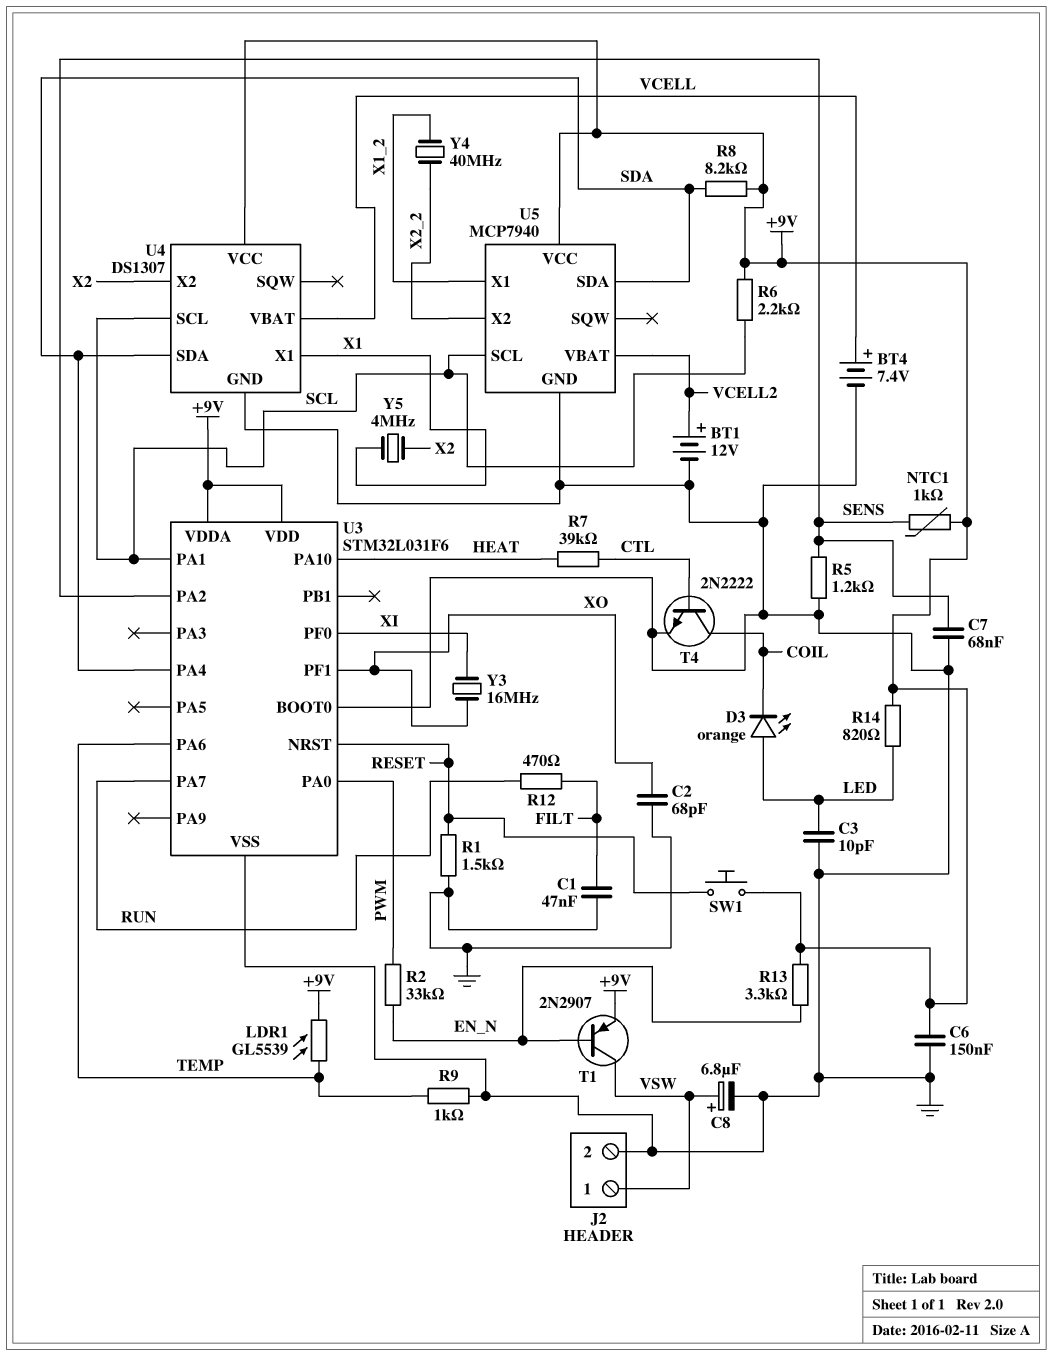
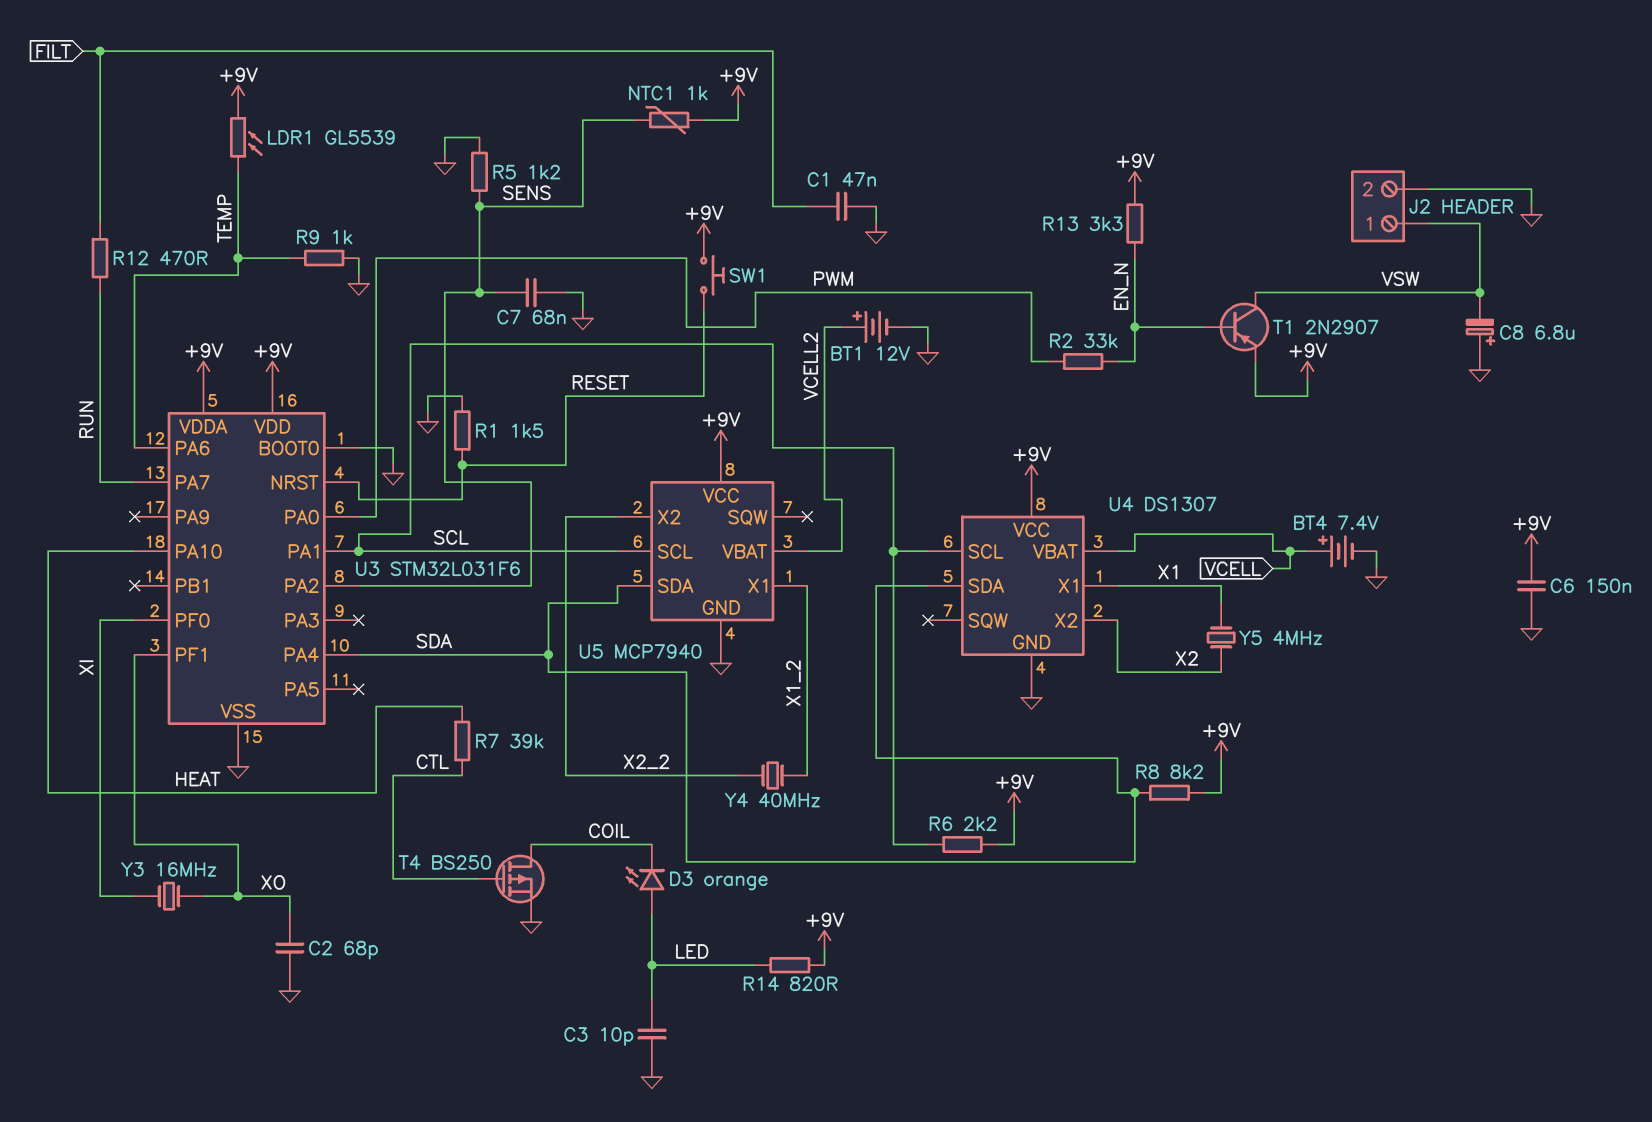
C8: 6.8uF (plus VSW, minus GND) -> 6.8uF (plus GND, minus VSW)
T4: NPN 2N2222 (B CTL, C COIL, E GND) -> PMOS BS250 (G CTL, D COIL, S GND)

